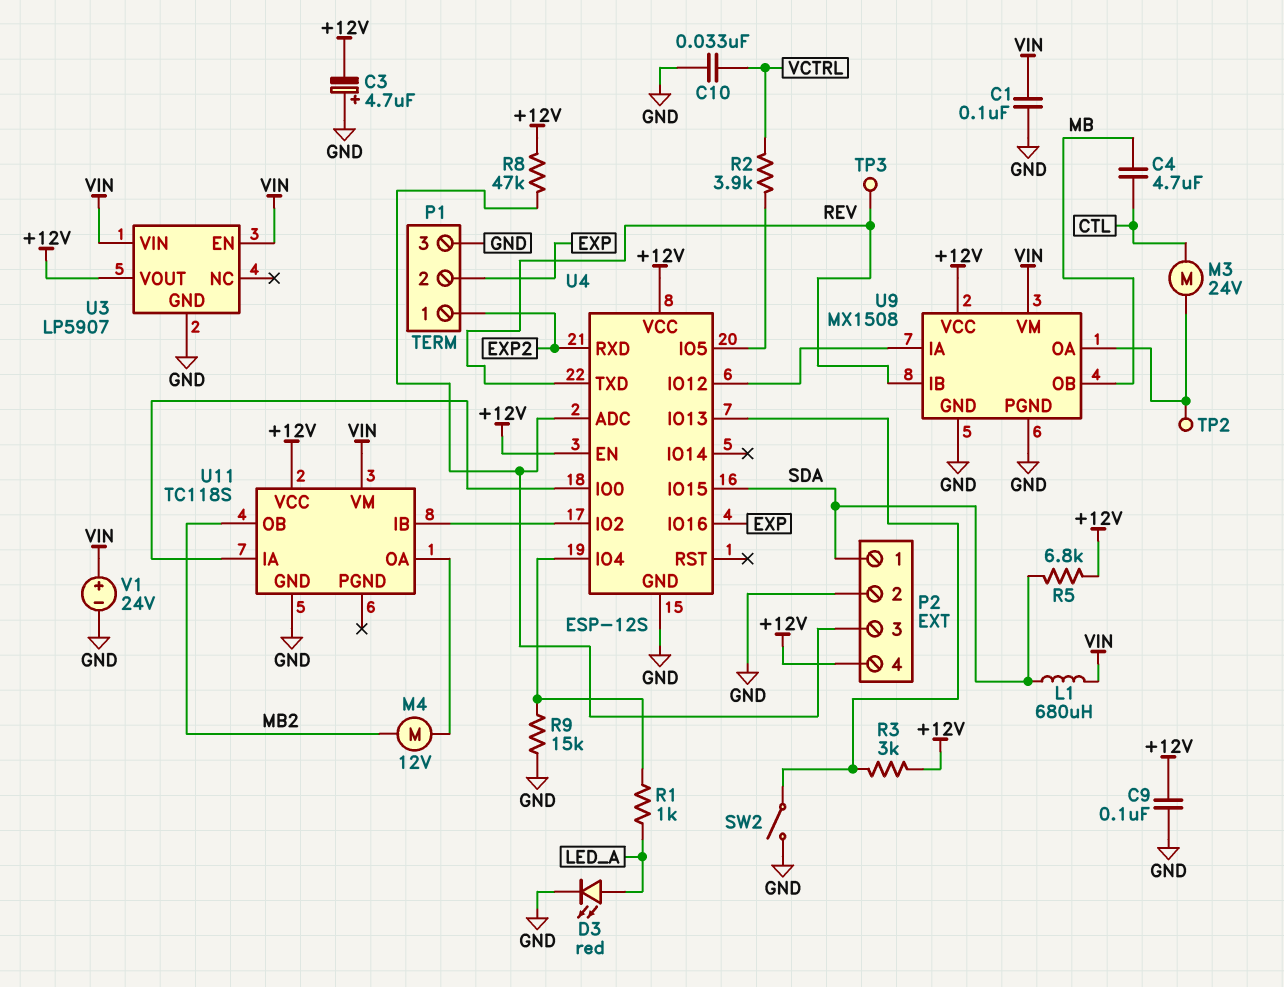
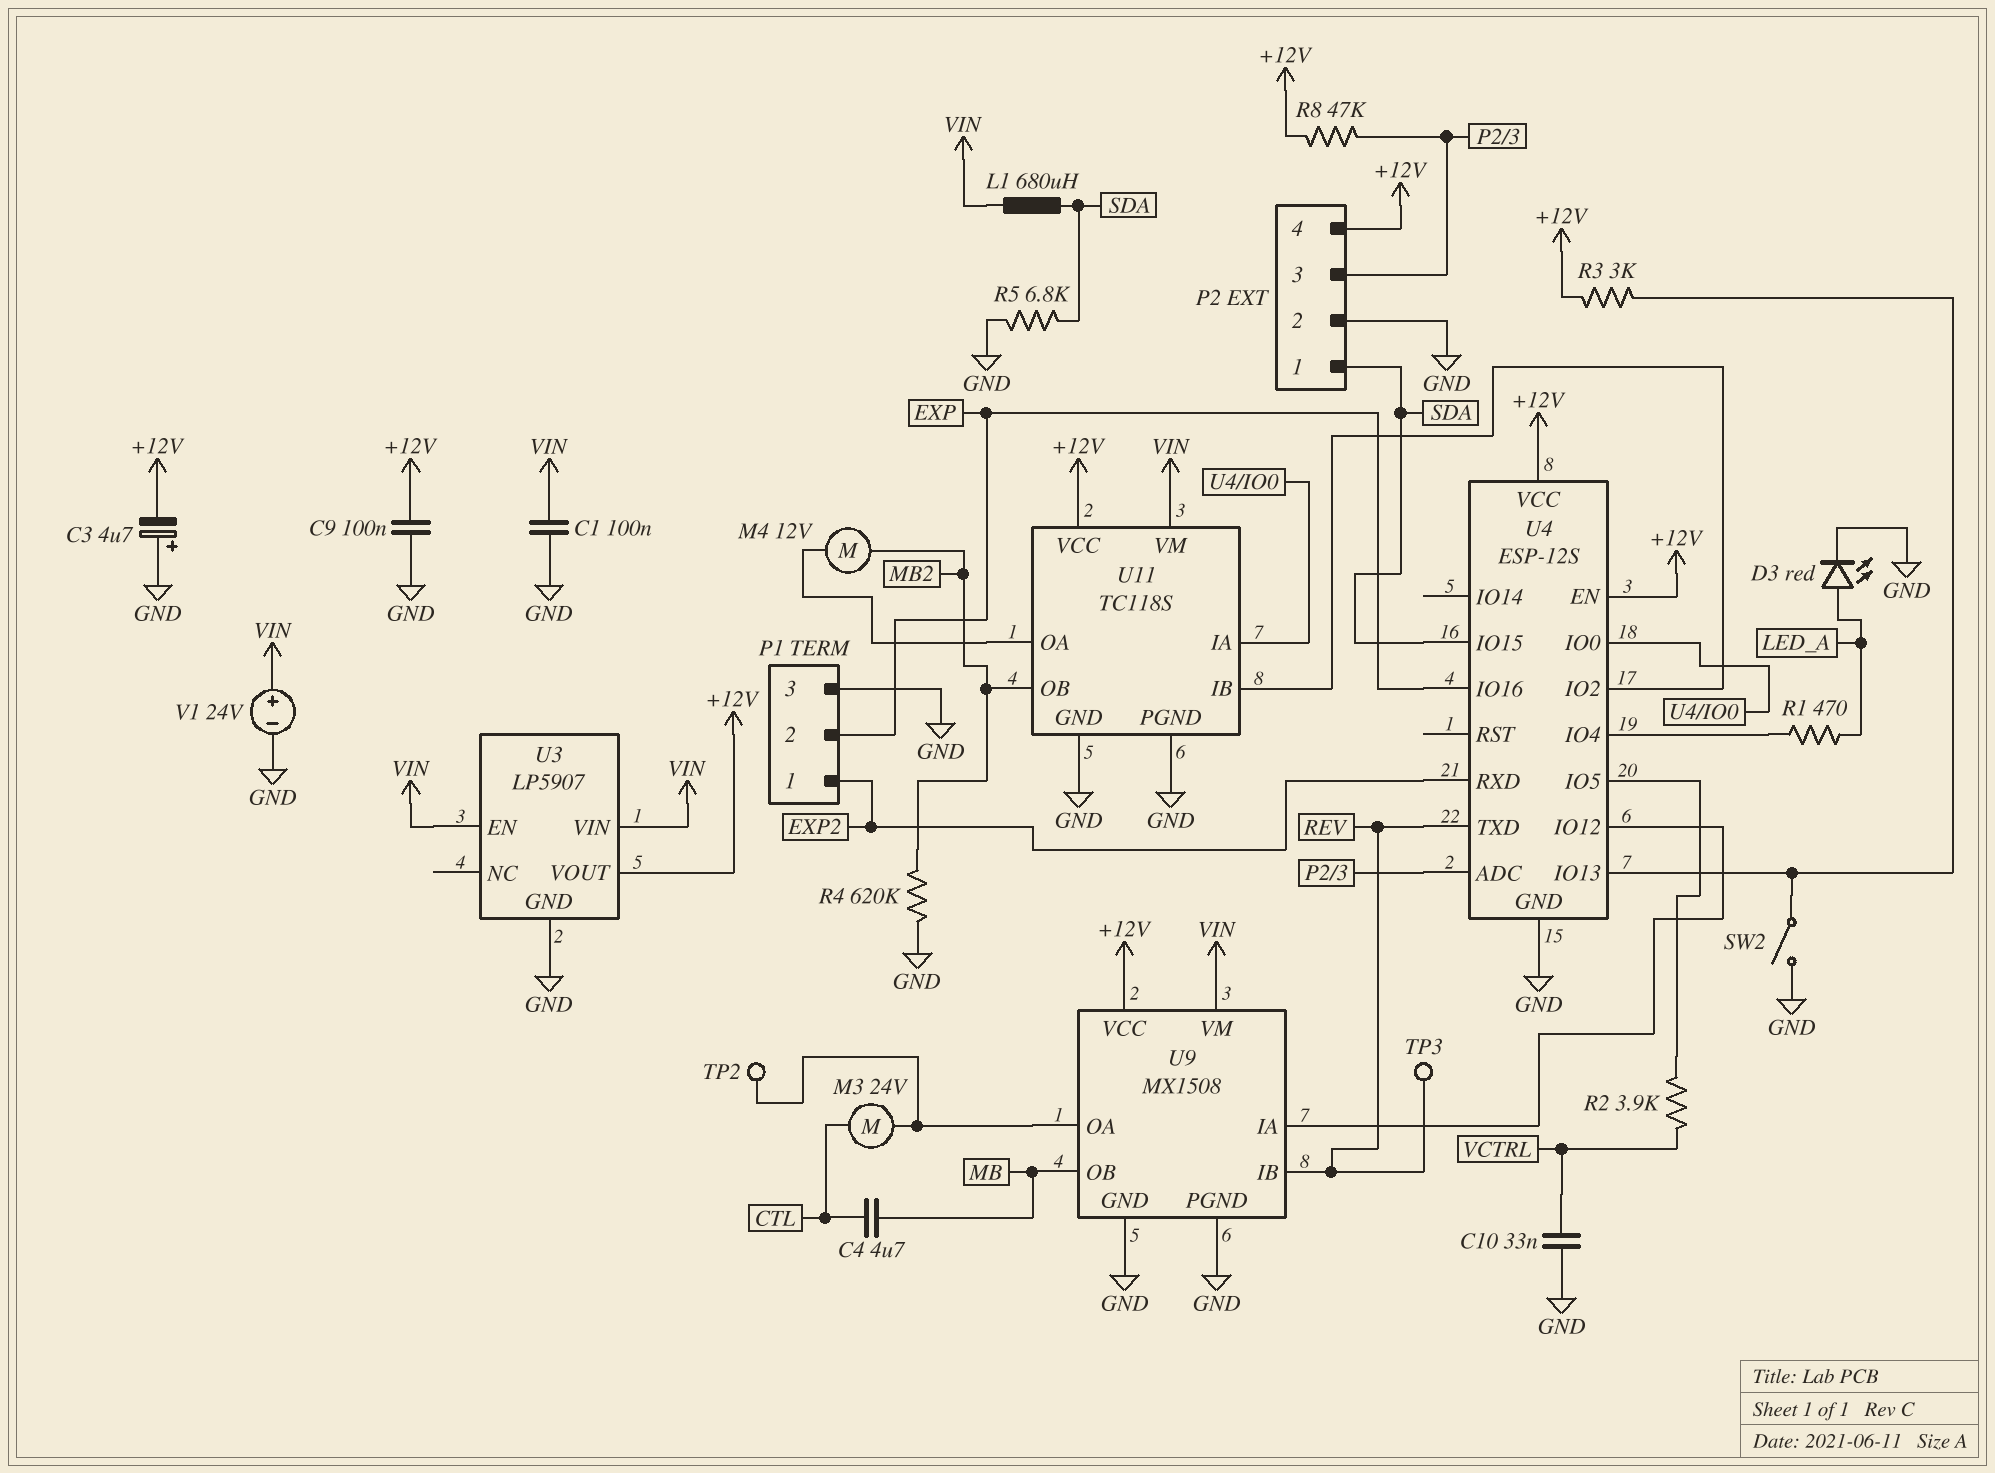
R1: 1k (LED_A, U4/IO4) -> 470 (LED_A, U4/IO4)
R4: none -> 620k (GND, MB2)
R5: 6.8k (+12V, SDA) -> 6.8k (GND, SDA)
R9: 15k (GND, U4/IO4) -> none
U11 pin PGND: none -> GND

